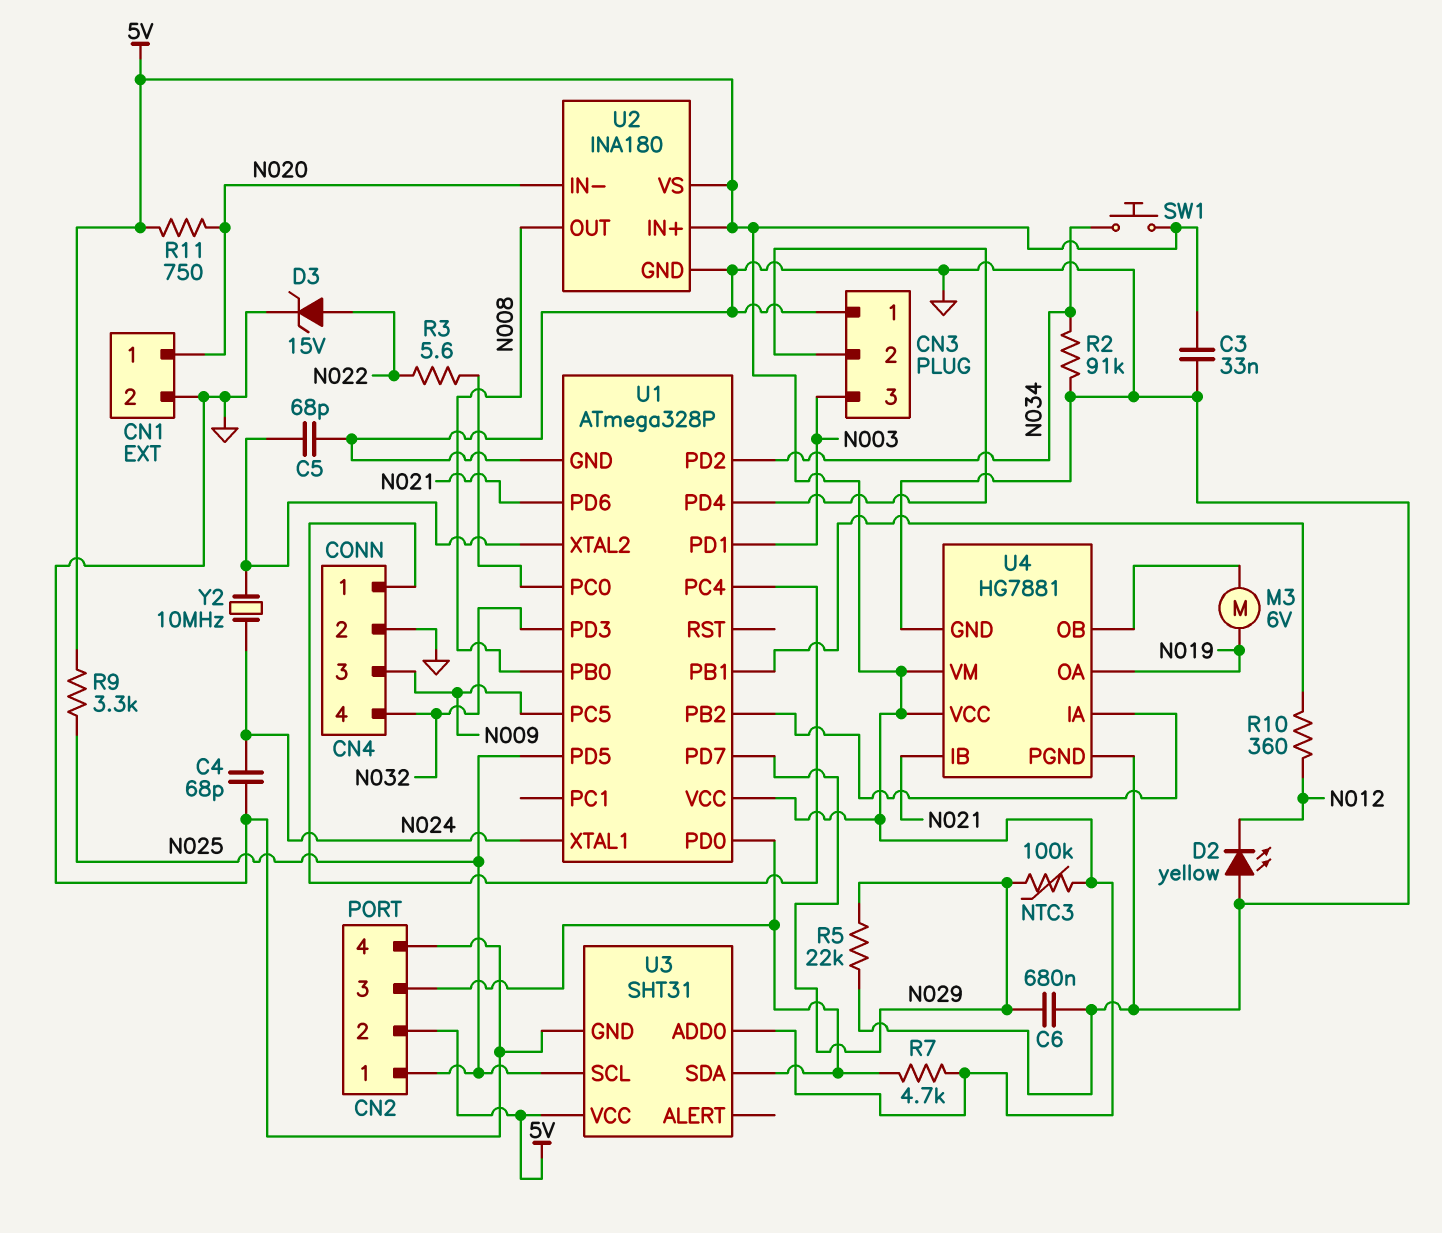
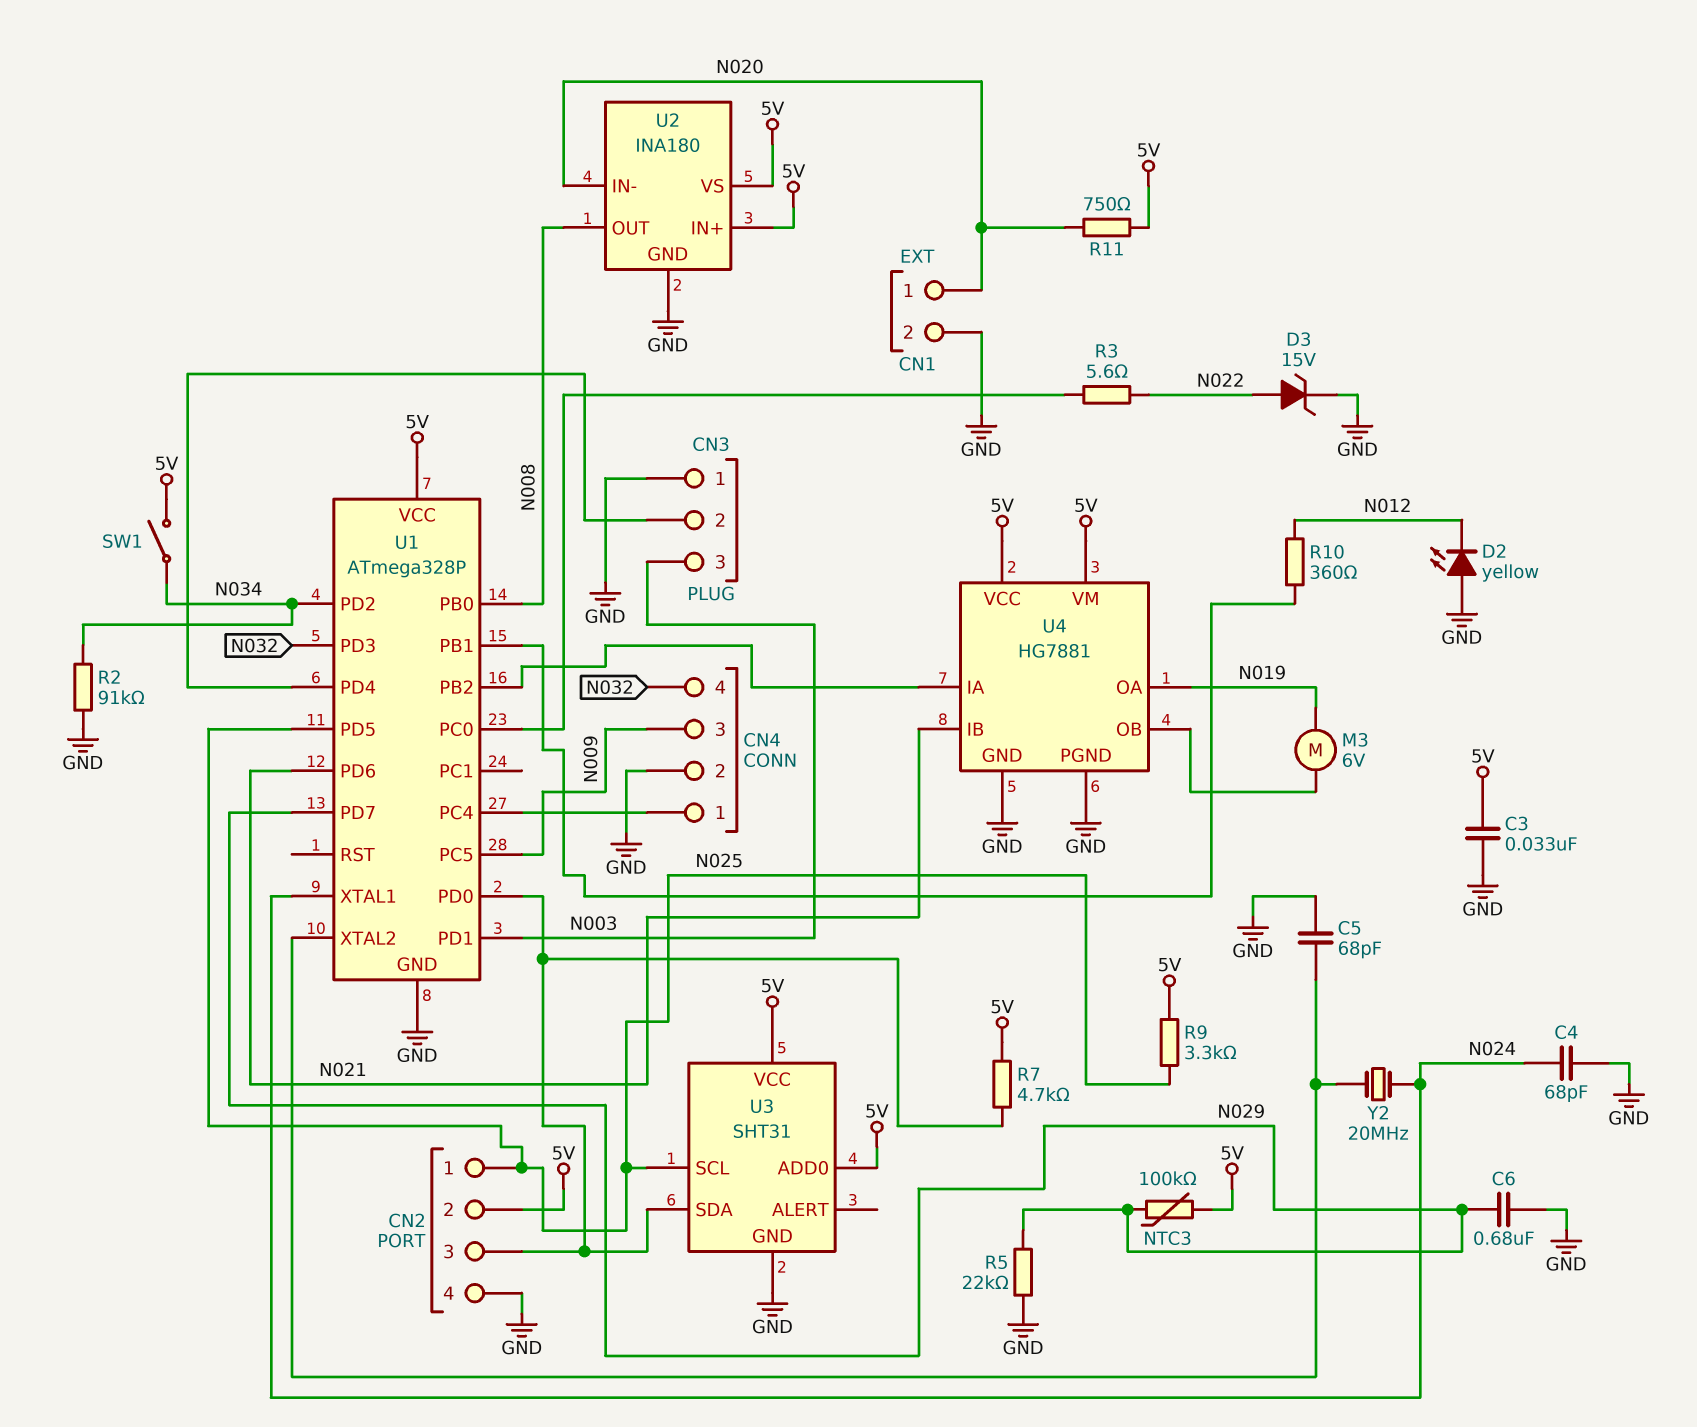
SW1: button (5V, N034) -> switch (5V, N034)
Y2: 10MHz (N024, U1/XTAL2) -> 20MHz (N024, U1/XTAL2)

